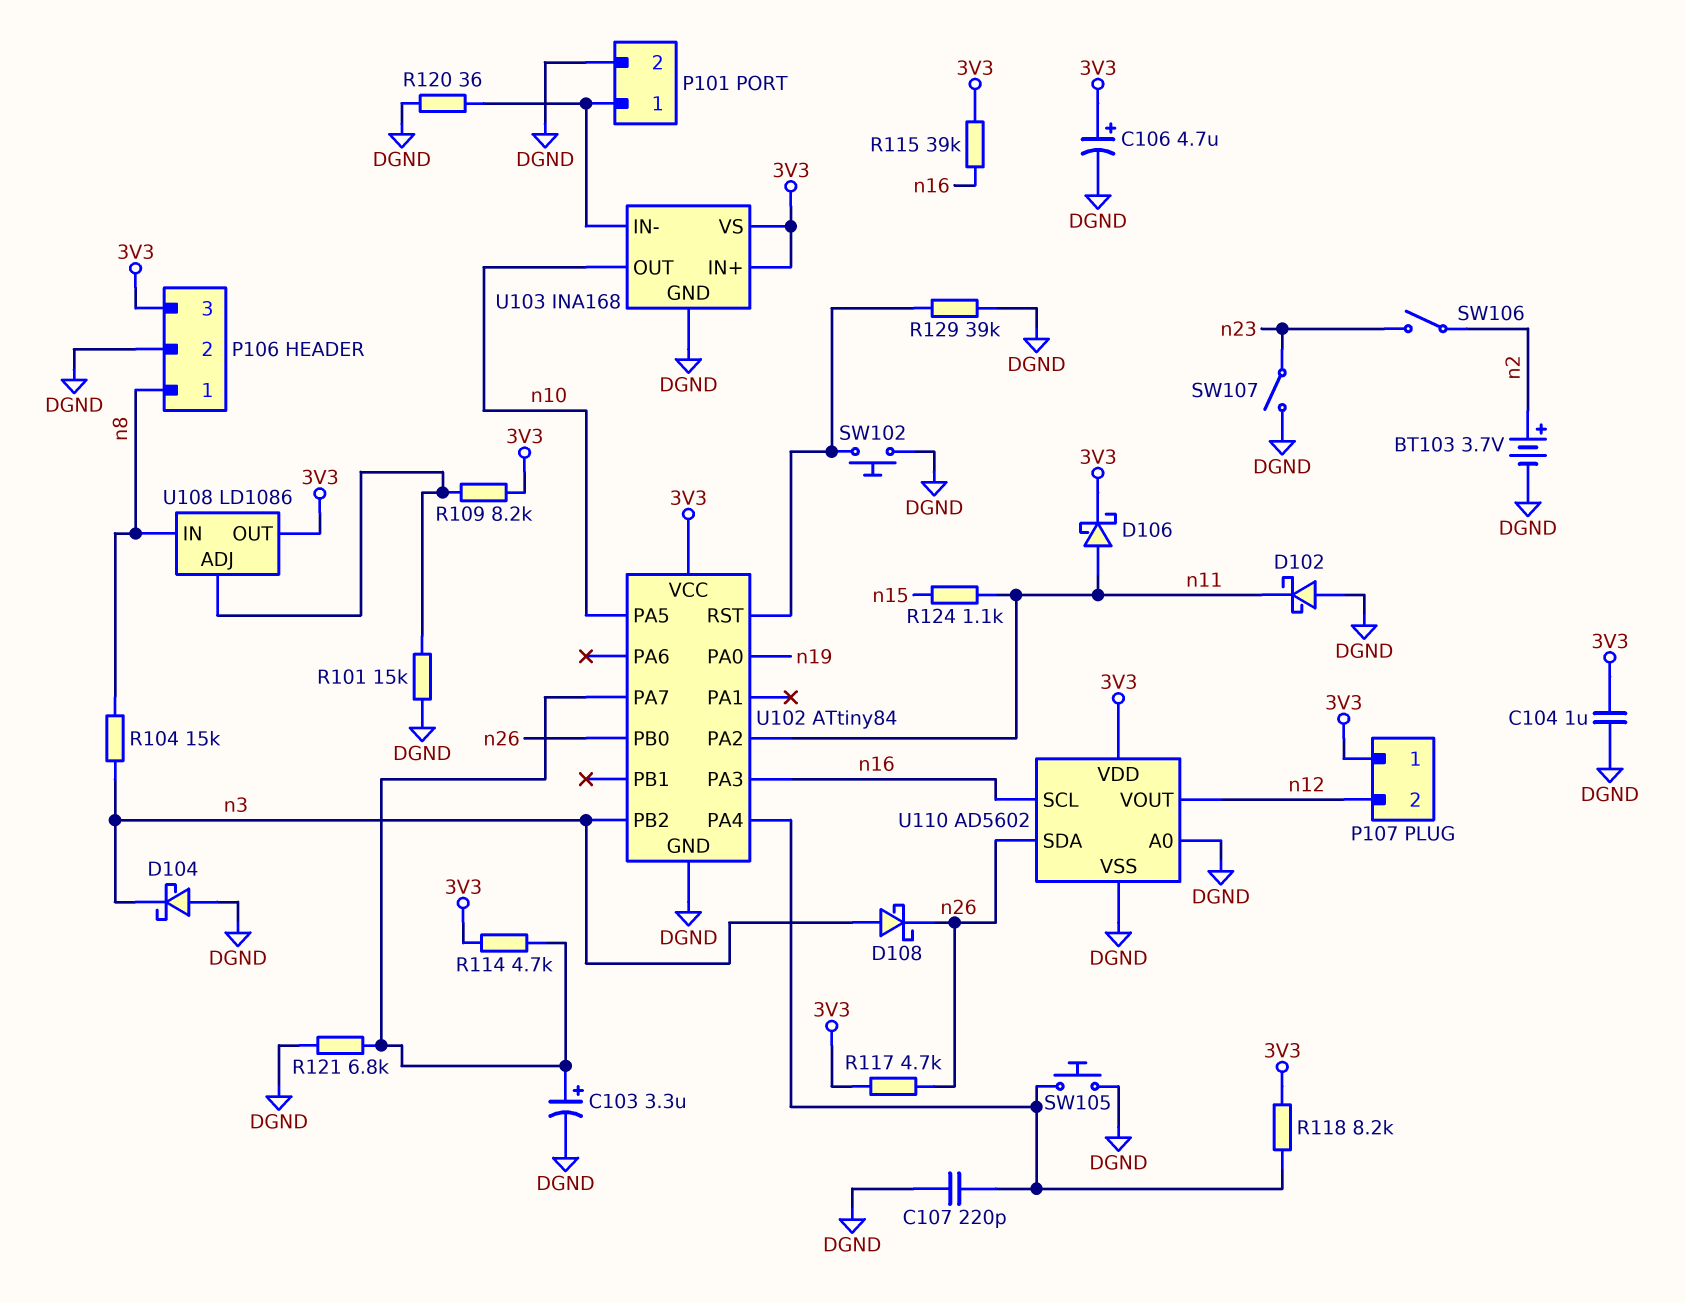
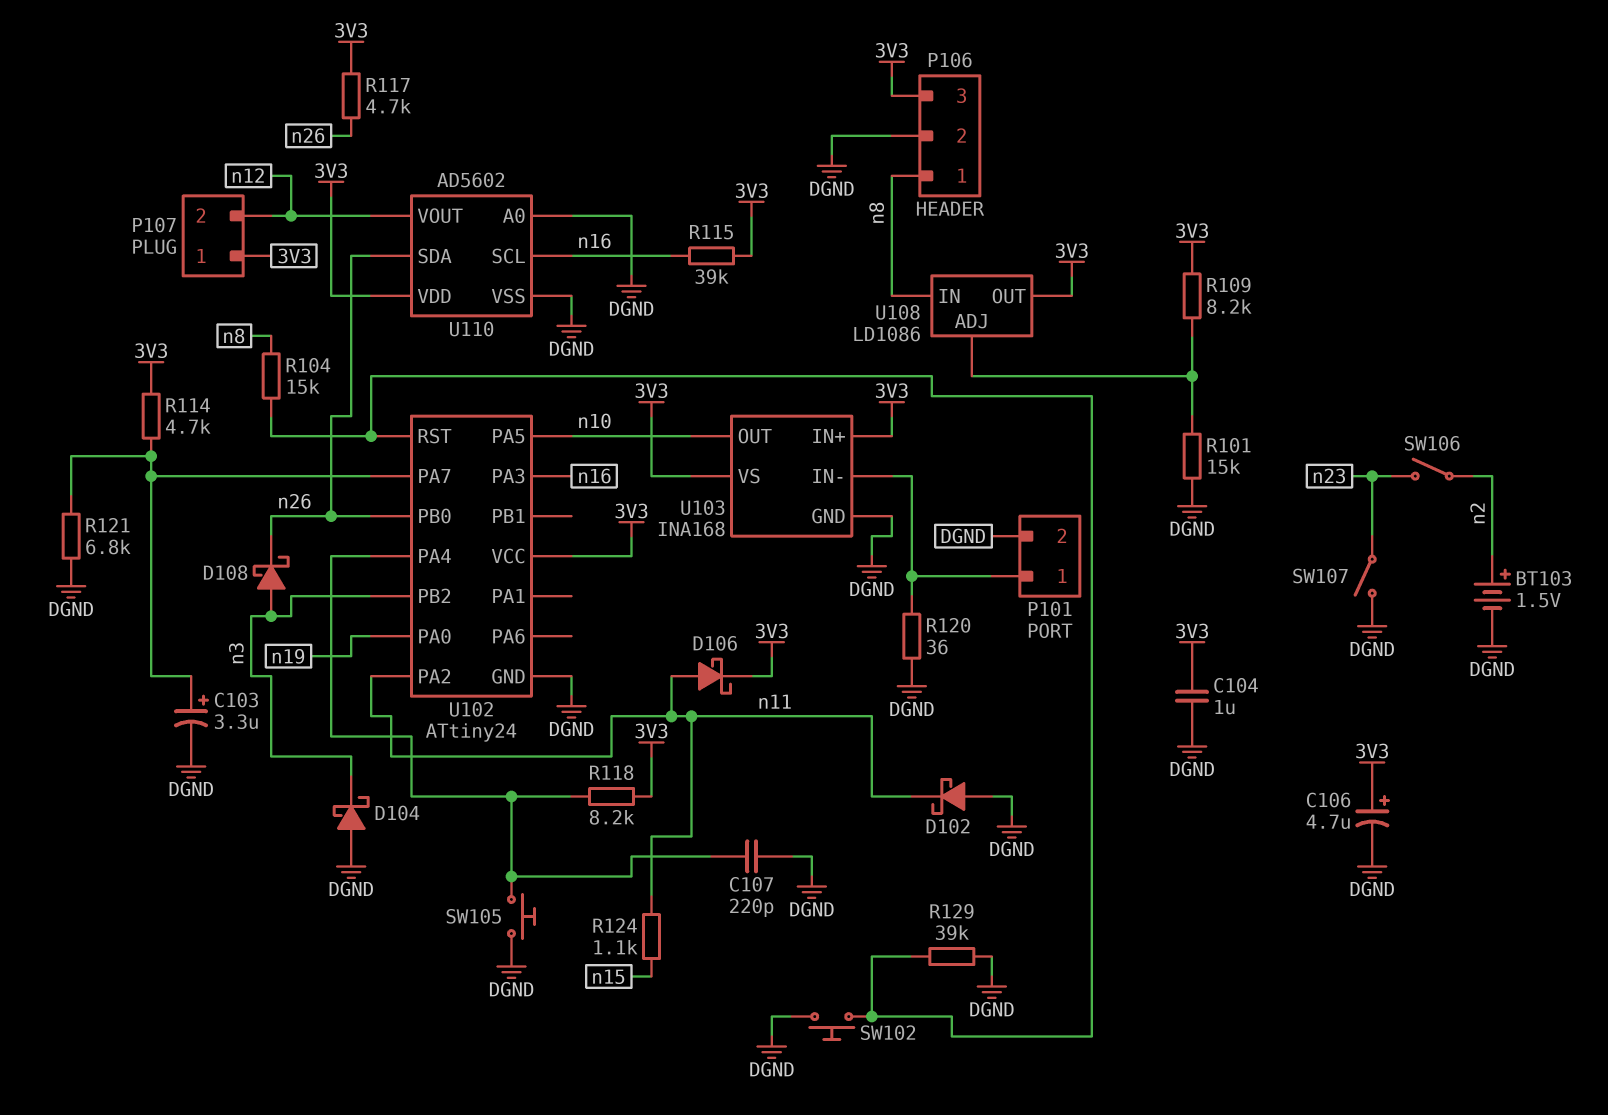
BT103: 3.7V (plus n2, minus DGND) -> 1.5V (plus n2, minus DGND)
R104: 15k (n3, n8) -> 15k (U102/RST, n8)
U102: ATtiny84 -> ATtiny24

